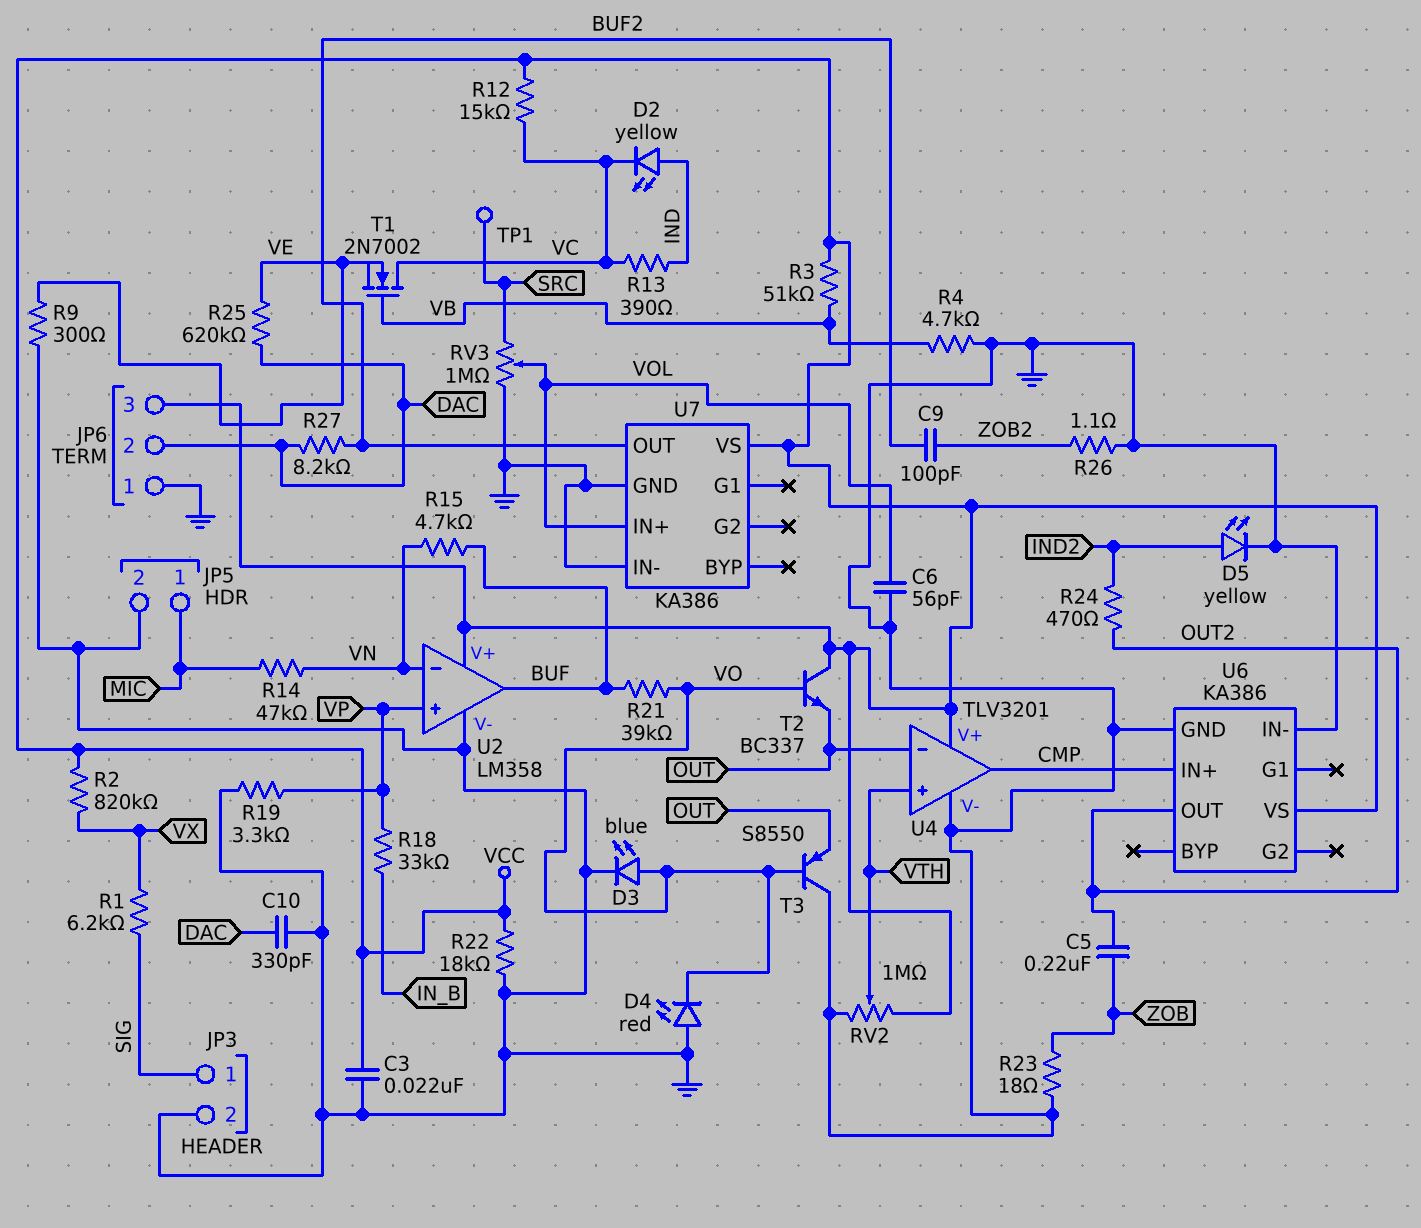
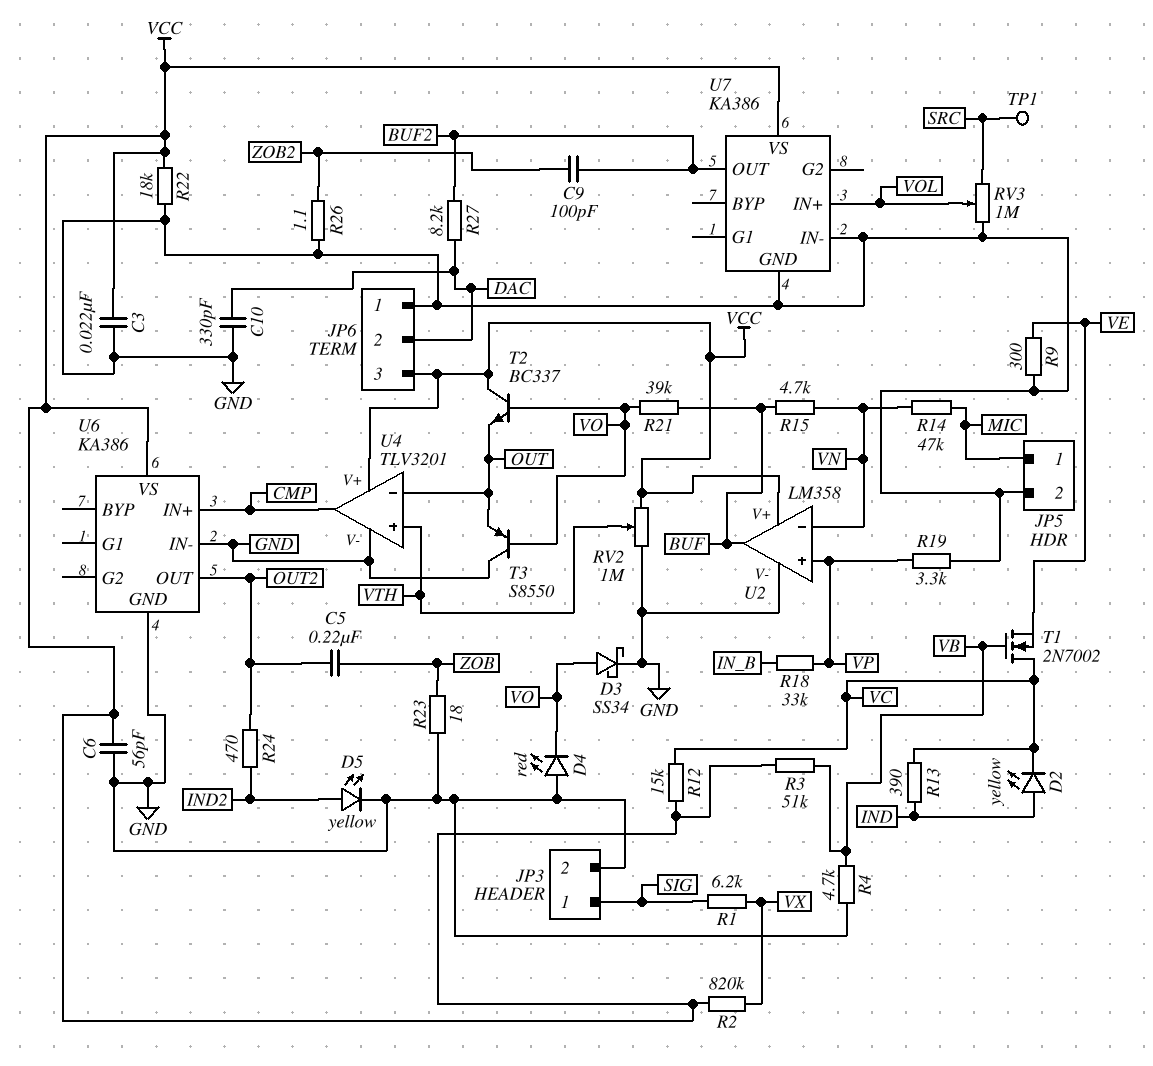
C6: 56pF (GND, VOL) -> 56pF (GND, VCC)
D3: LED blue (A VO, K GND) -> schottky SS34 (A VO, K GND)
R25: 620k (DAC, VE) -> none

